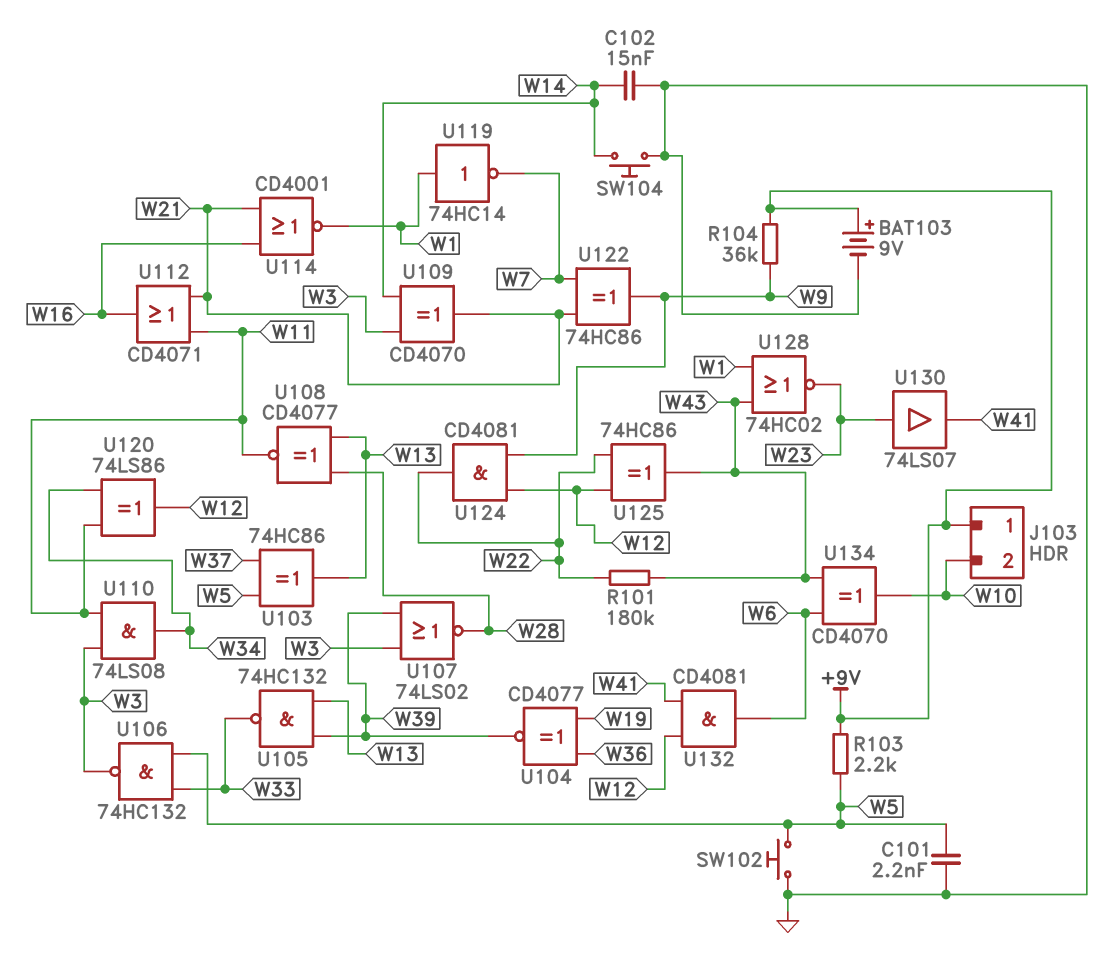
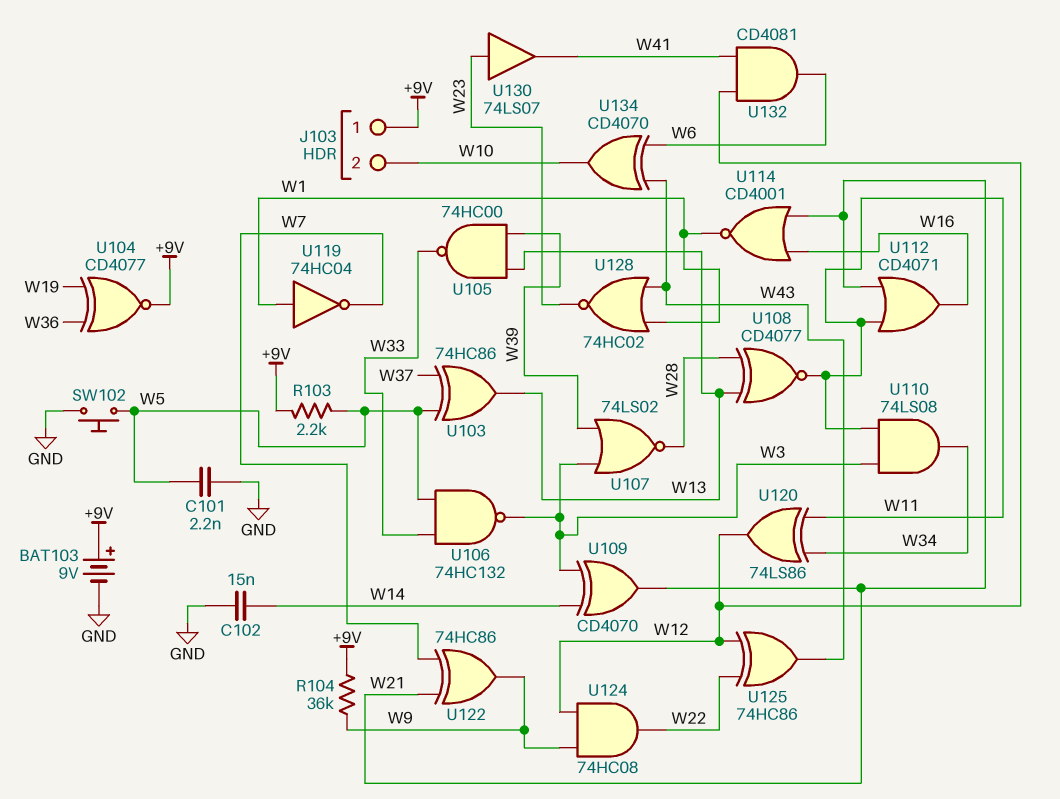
R101: 180k (W22, W43) -> none
SW104: button (GND, W14) -> none
U104: XNOR CD4077 (in W19, in W36, out W39) -> XNOR CD4077 (in W19, in W36, out +9V)
U105: NAND 74HC132 (in W13, in W39, out W33) -> NAND 74HC00 (in W13, in W39, out W33)
U119: NOT 74HC14 (in W1, out W7) -> NOT 74HC04 (in W1, out W7)
U124: AND CD4081 (in W9, in W12, out W22) -> AND 74HC08 (in W9, in W12, out W22)

